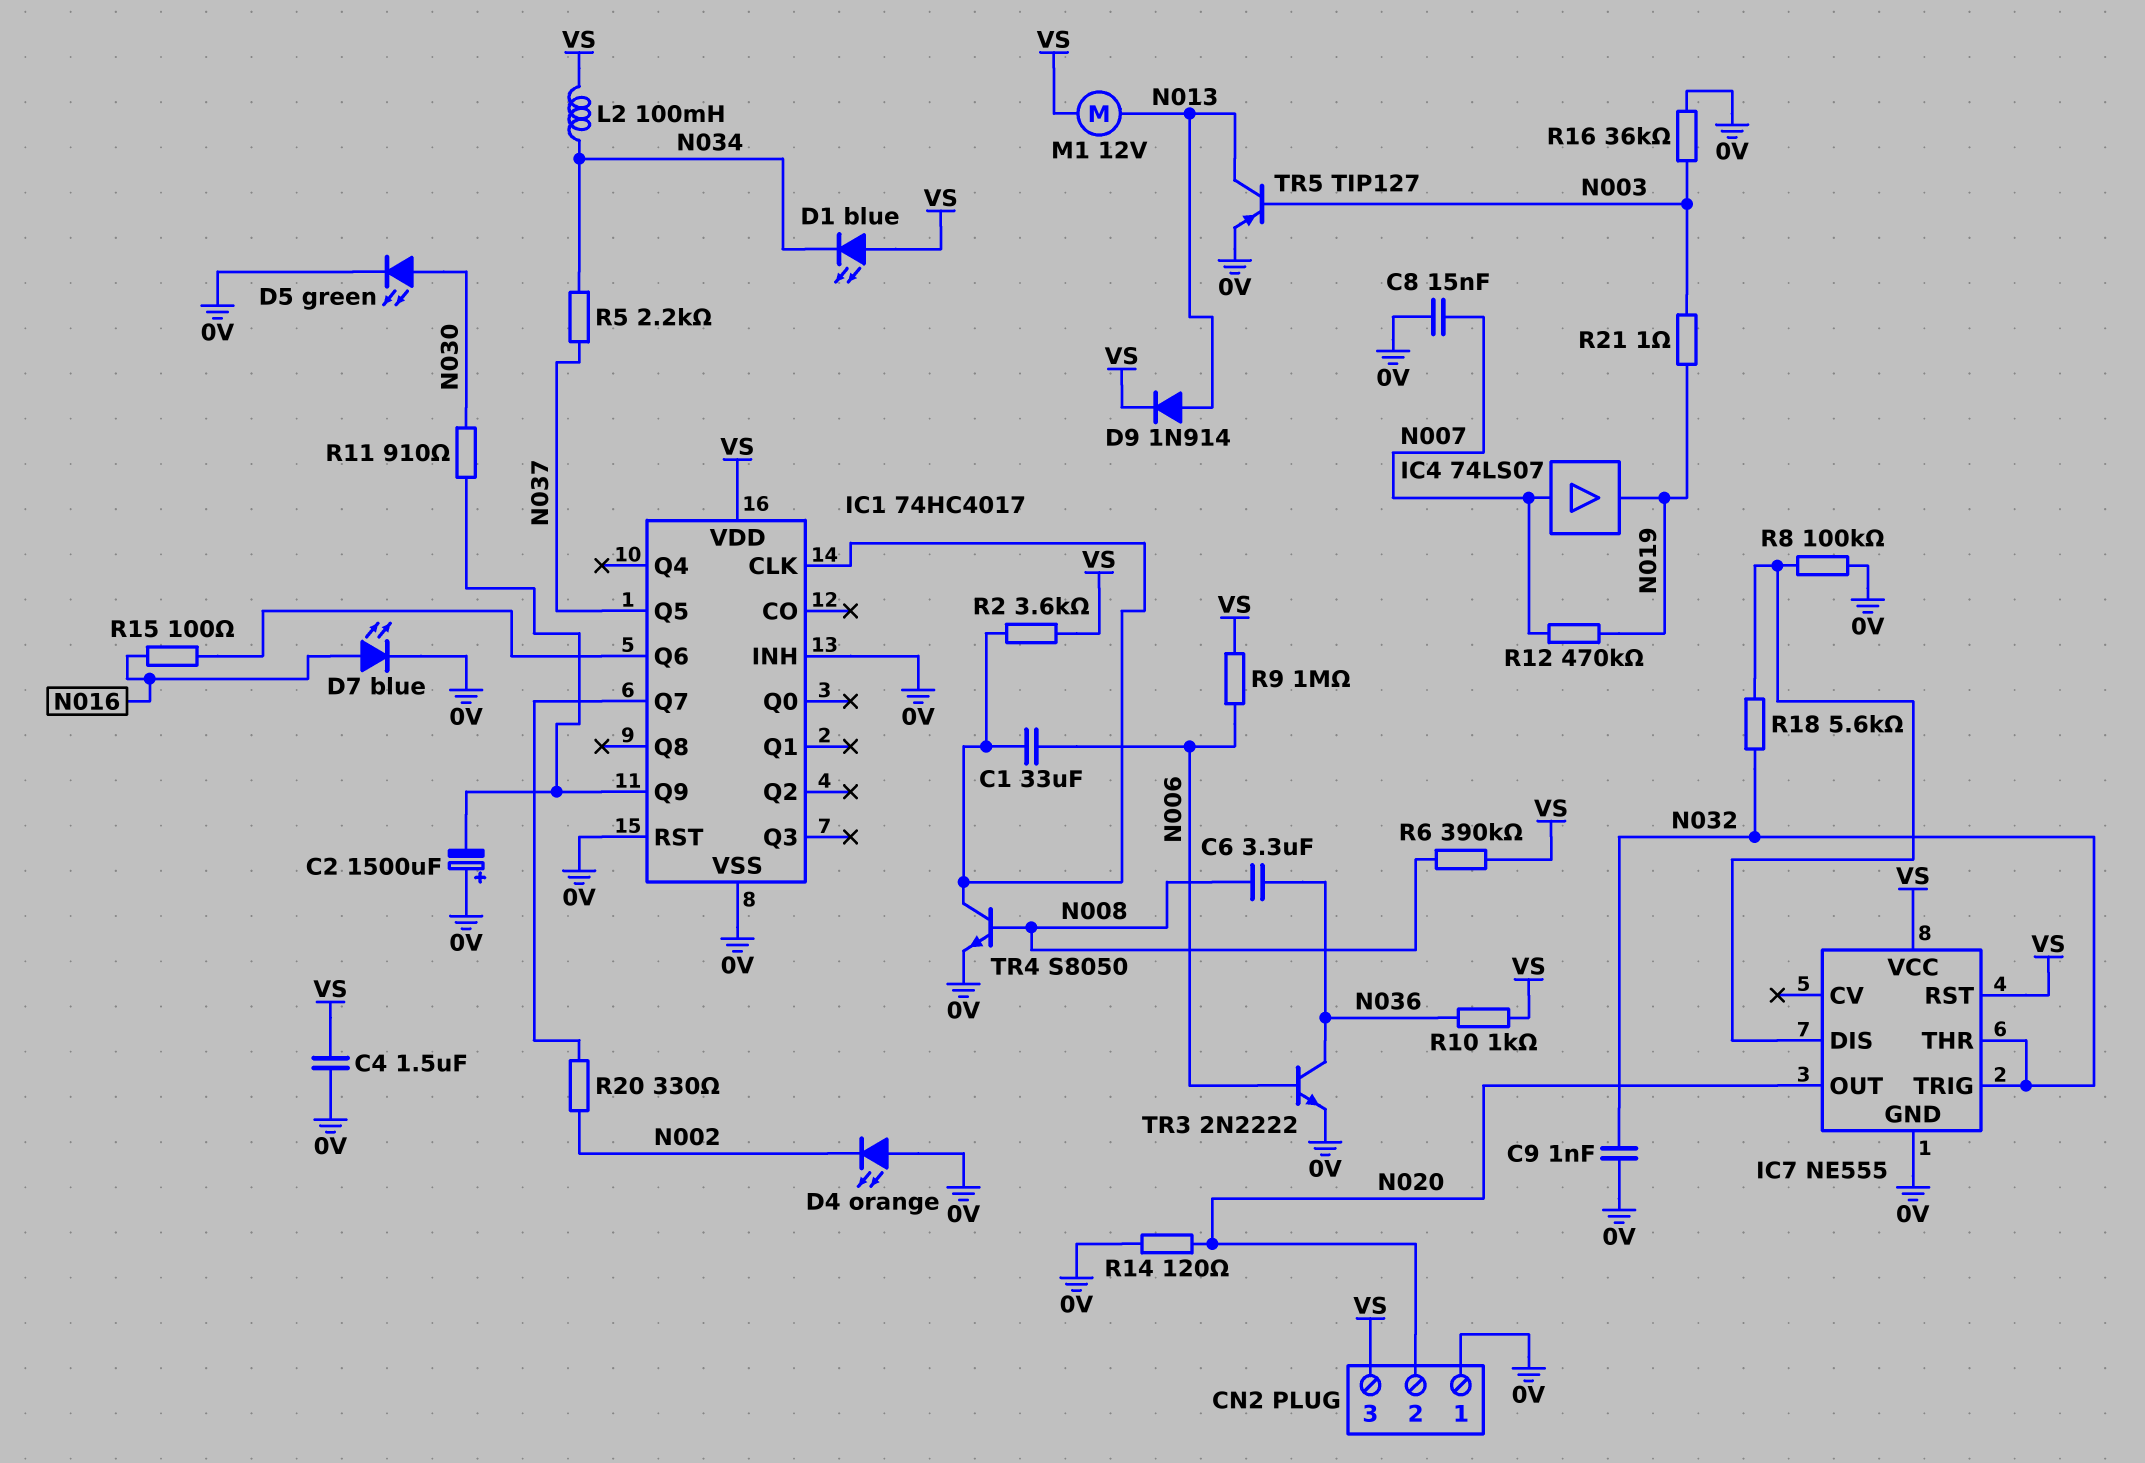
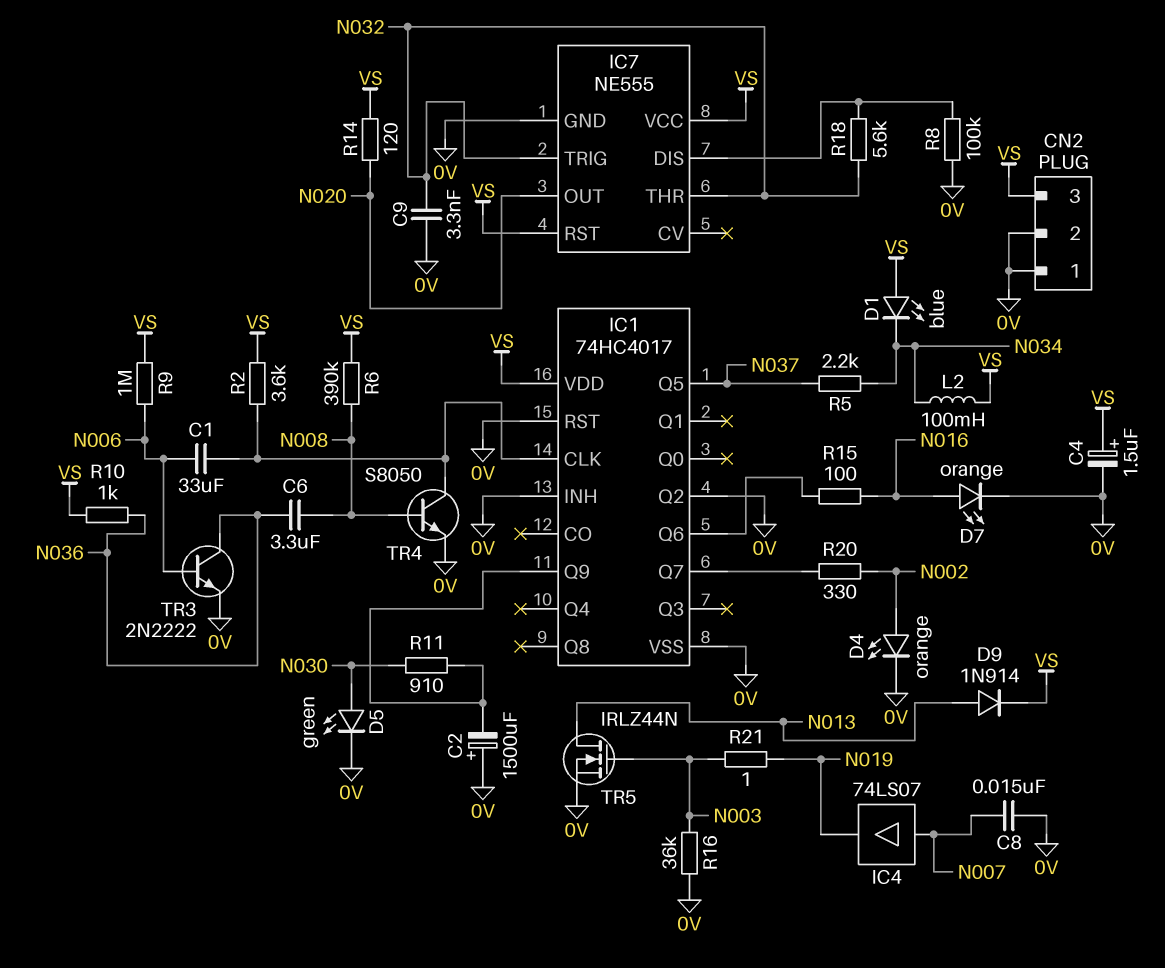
C4: 1.5uF (0V, VS) -> 1.5uF (plus VS, minus 0V)
C9: 1nF (0V, N032) -> 3.3nF (0V, N032)
CN2 pin 2: N020 -> 0V
D4: LED orange (A 0V, K N002) -> LED orange (A N002, K 0V)
D7: LED blue (A N016, K 0V) -> LED orange (A N016, K 0V)
IC1 pin Q2: none -> 0V
M1: motor 12V (N013, VS) -> none
R12: 470k (N007, N019) -> none
R14: 120 (0V, N020) -> 120 (N020, VS)
TR5: PNP TIP127 (B N003, C N013, E 0V) -> NMOS IRLZ44N (G N003, D N013, S 0V)

